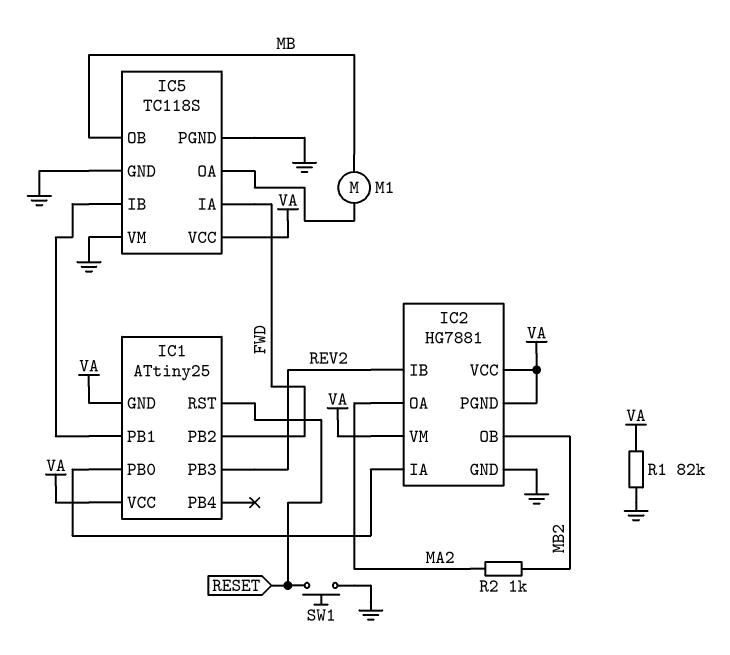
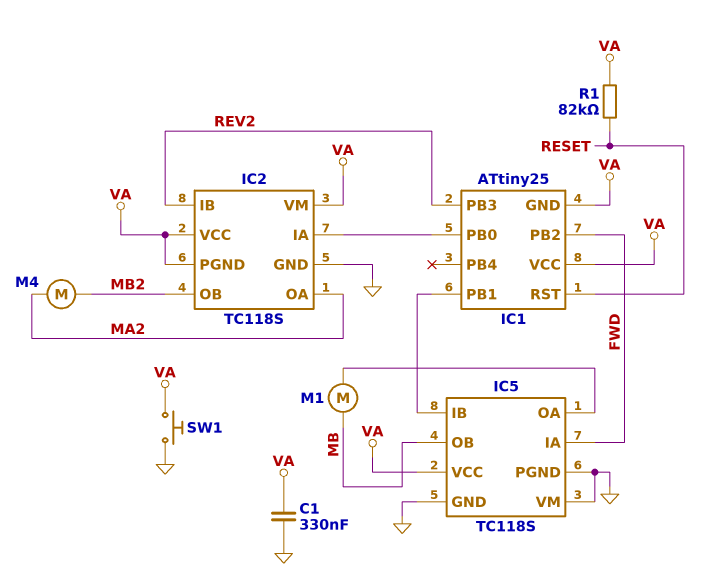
C1: none -> 330nF (GND, VA)
IC2: HG7881 -> TC118S
M4: none -> motor (MA2, MB2)
R1: 82k (GND, VA) -> 82k (RESET, VA)
R2: 1k (MA2, MB2) -> none
SW1: button (GND, RESET) -> button (GND, VA)

